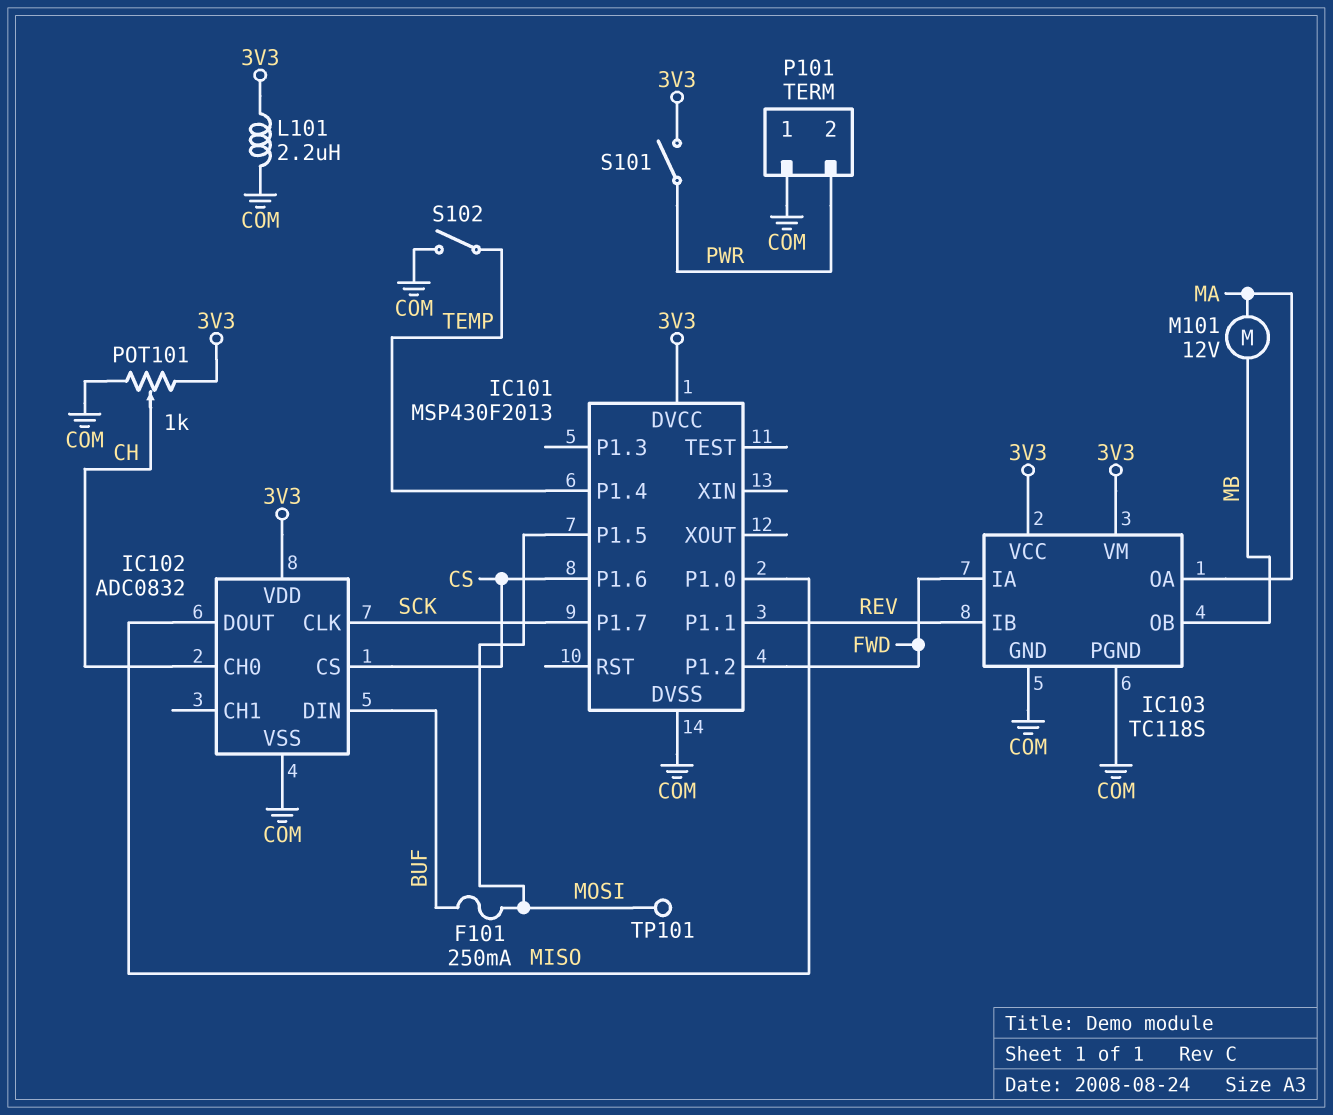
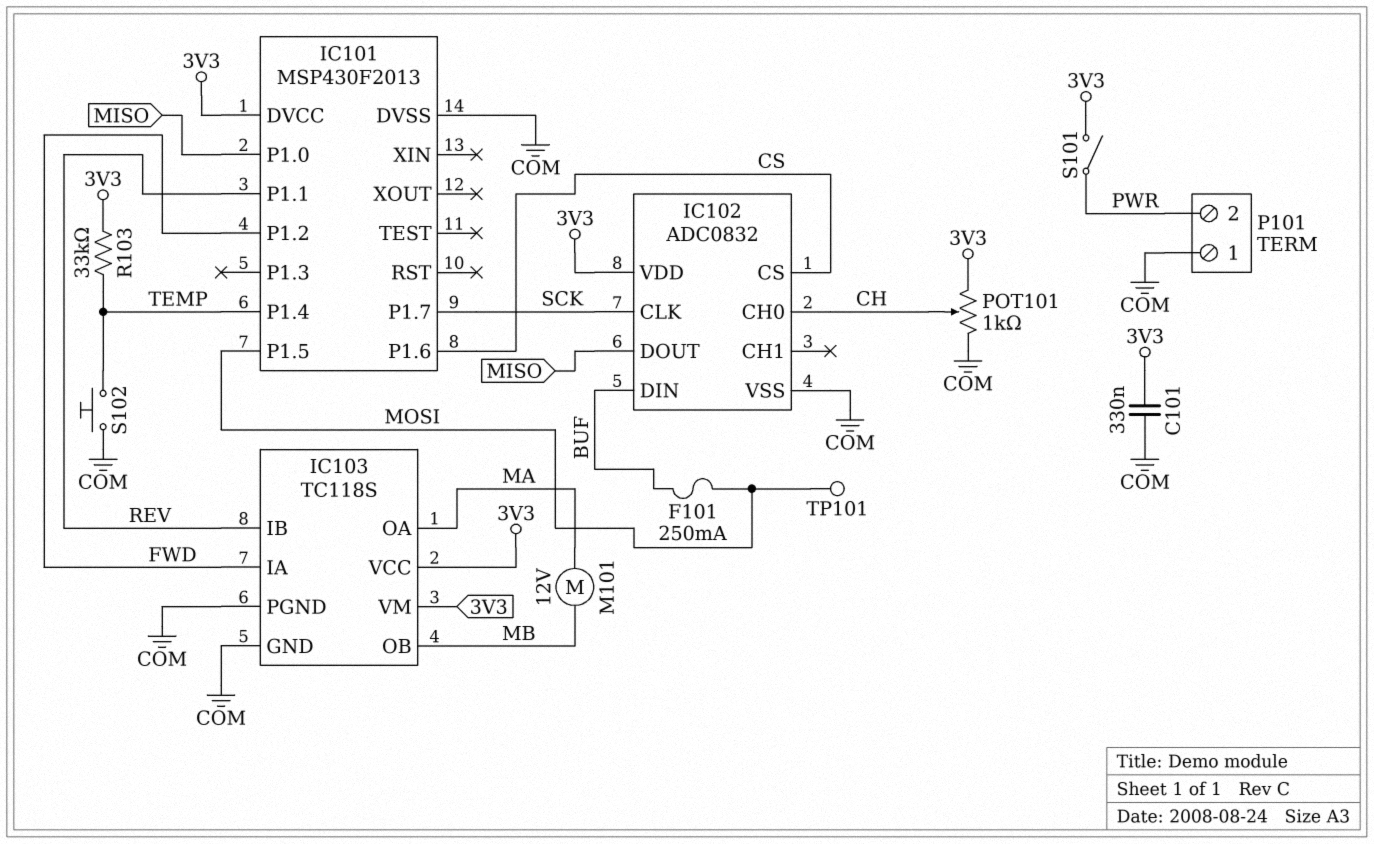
C101: none -> 330nF (3V3, COM)
L101: 2.2uH (3V3, COM) -> none
R103: none -> 33k (3V3, TEMP)
S102: switch (COM, TEMP) -> button (COM, TEMP)

